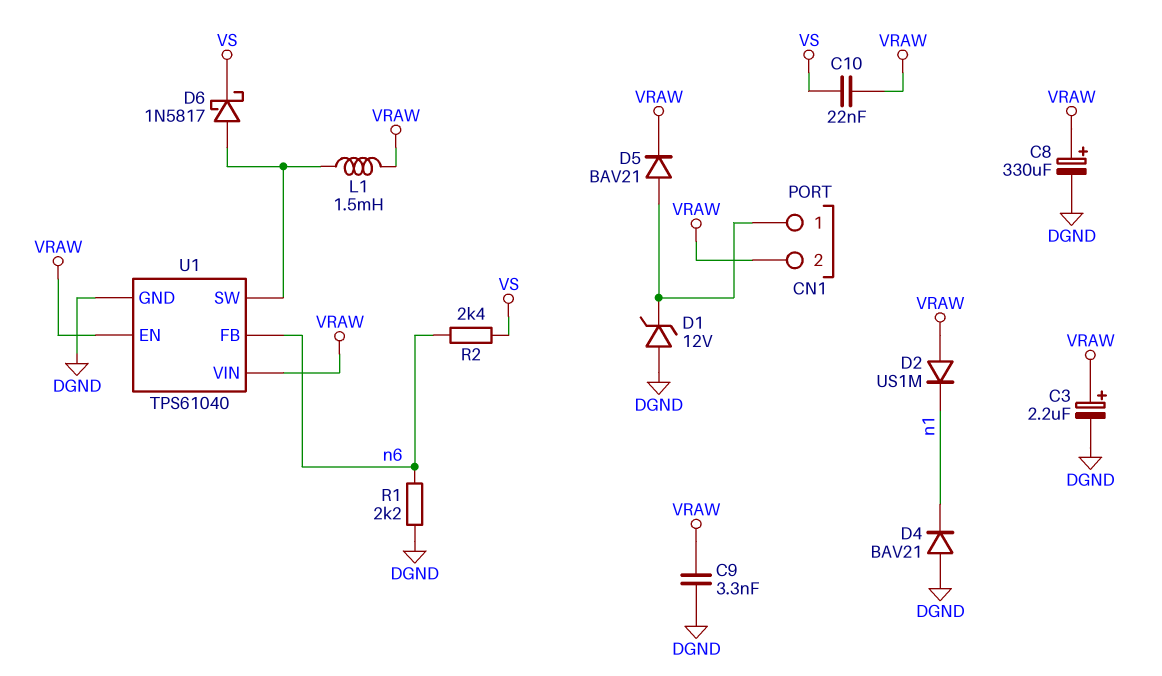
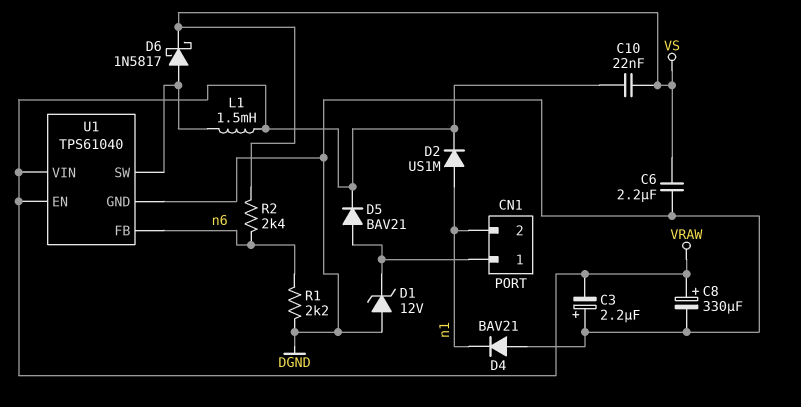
C3: 2.2uF (plus VRAW, minus DGND) -> 2.2uF (plus DGND, minus VRAW)
C6: none -> 2.2uF (DGND, VS)
C9: 3.3nF (DGND, VRAW) -> none
CN1 pin 2: VRAW -> n1
D2: diode US1M (A VRAW, K n1) -> diode US1M (A n1, K VRAW)

